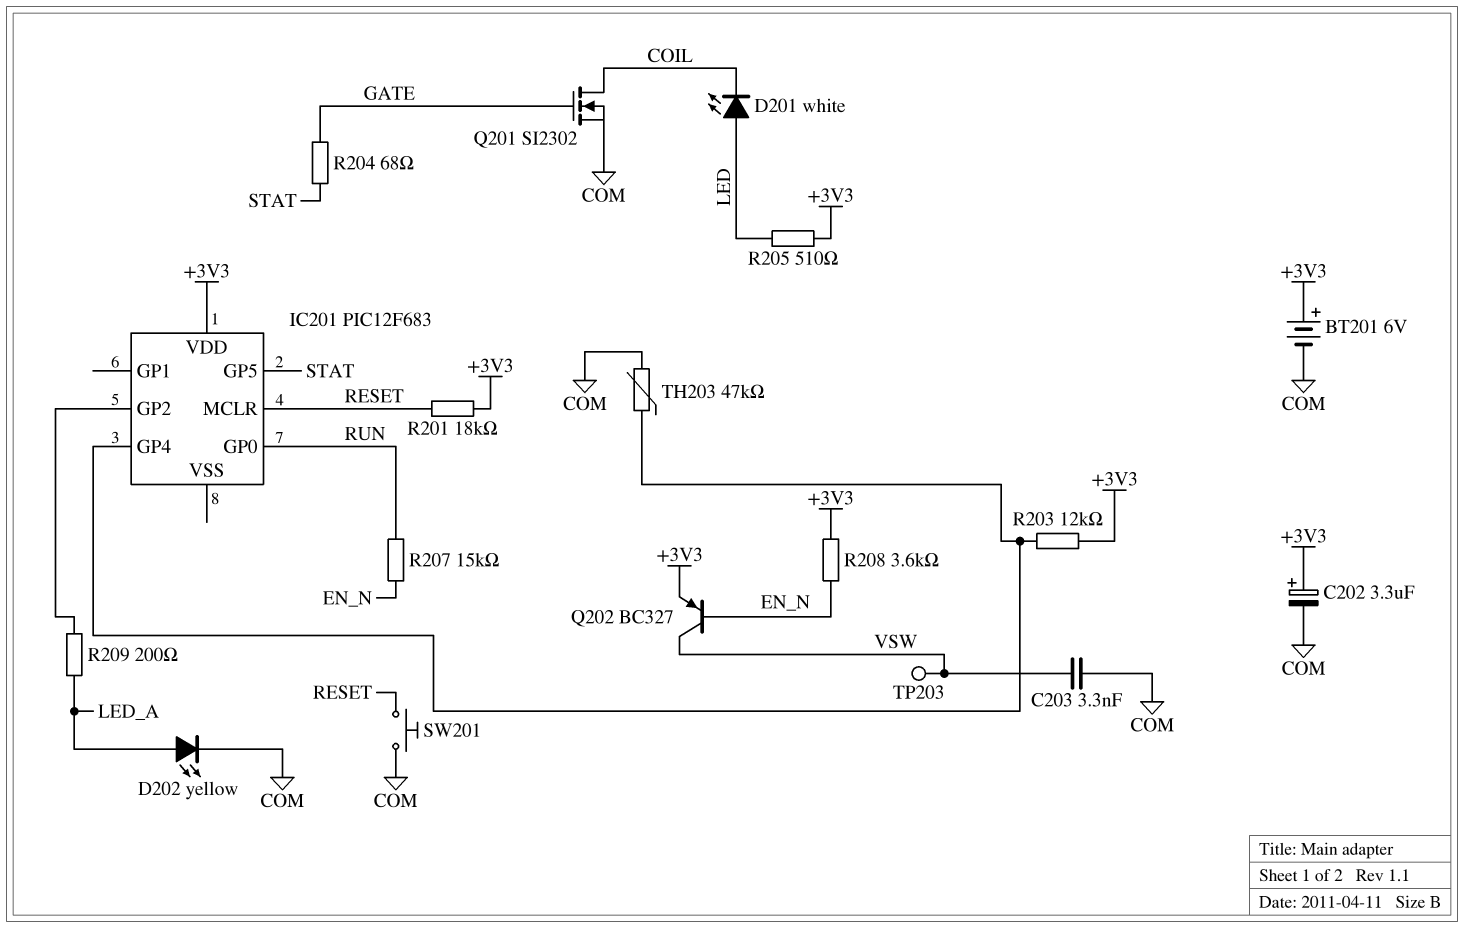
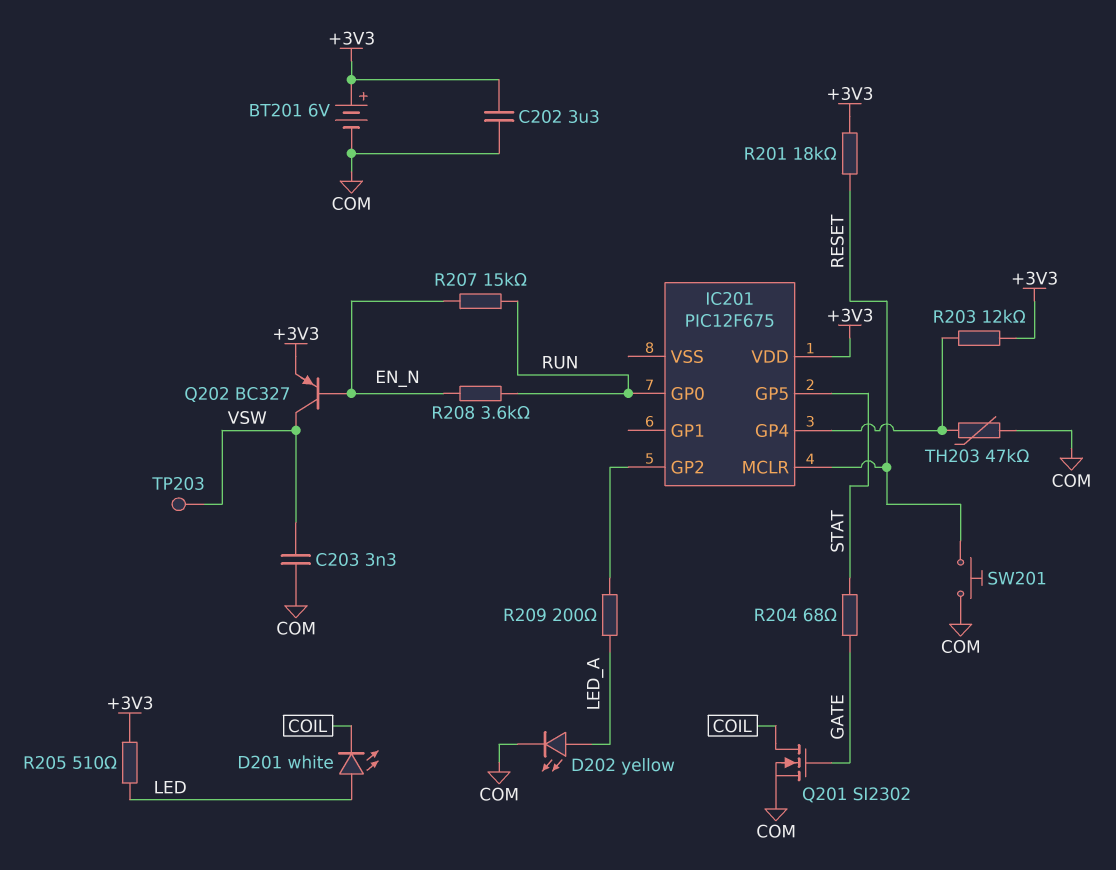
C202: 3.3uF (plus +3V3, minus COM) -> 3.3uF (+3V3, COM)
IC201: PIC12F683 -> PIC12F675
R208: 3.6k (+3V3, EN_N) -> 3.6k (EN_N, RUN)

